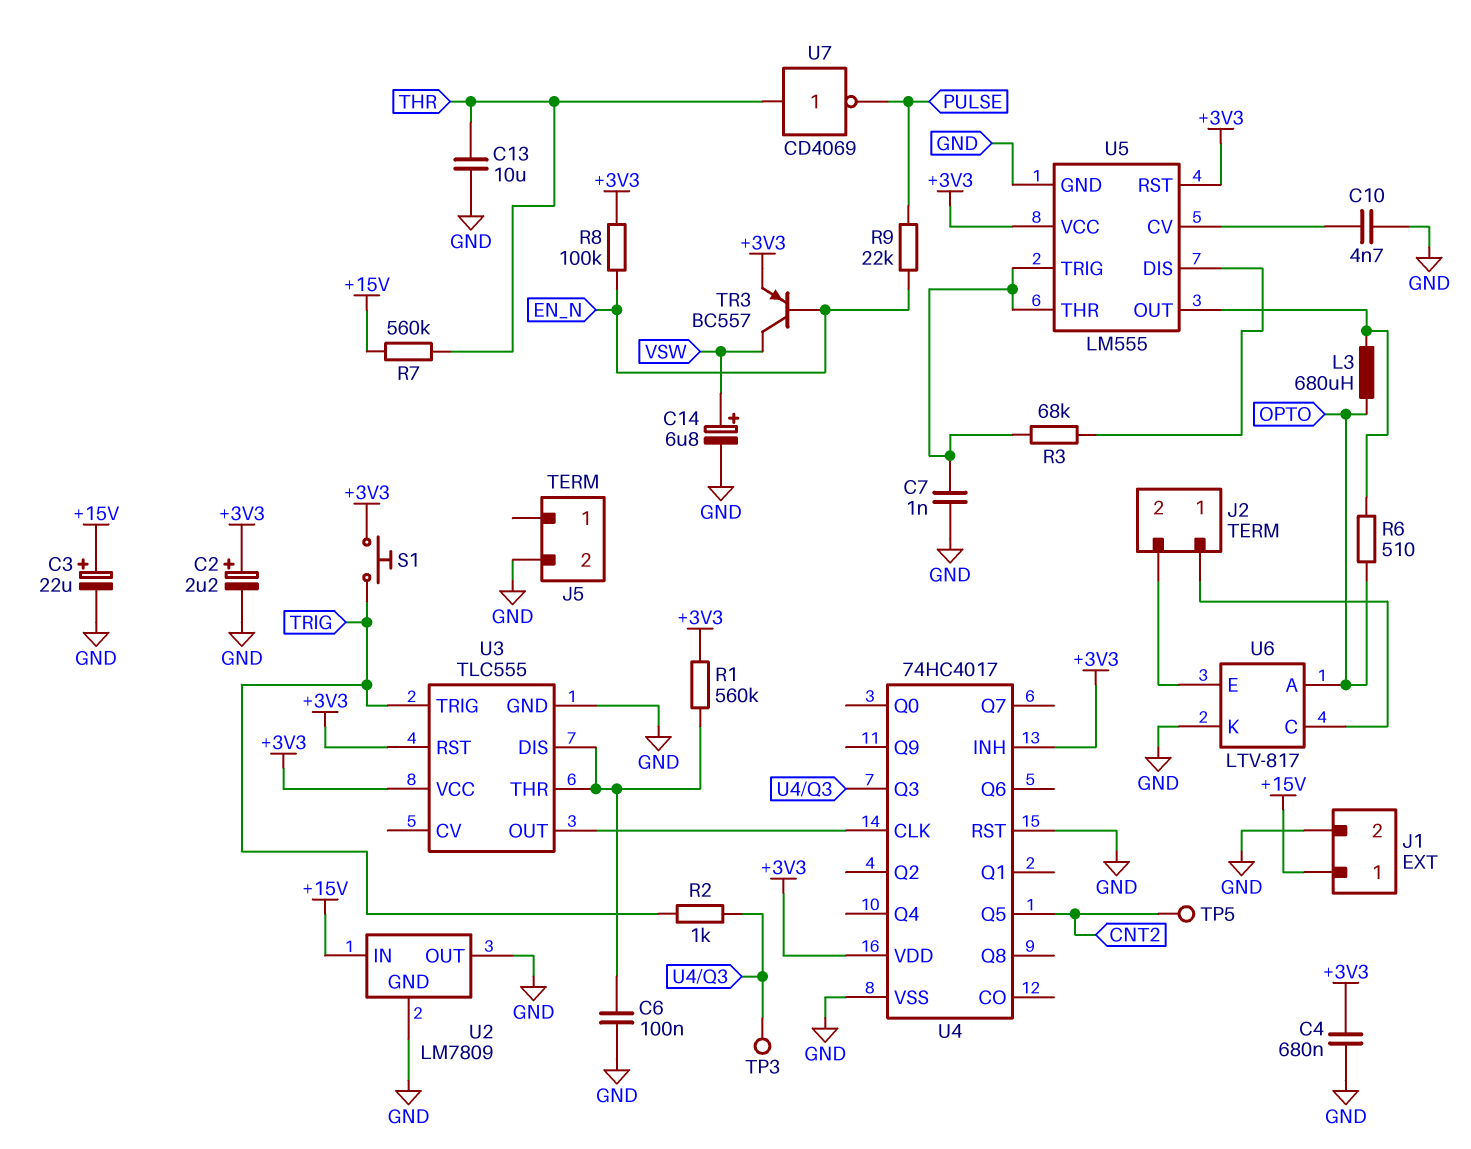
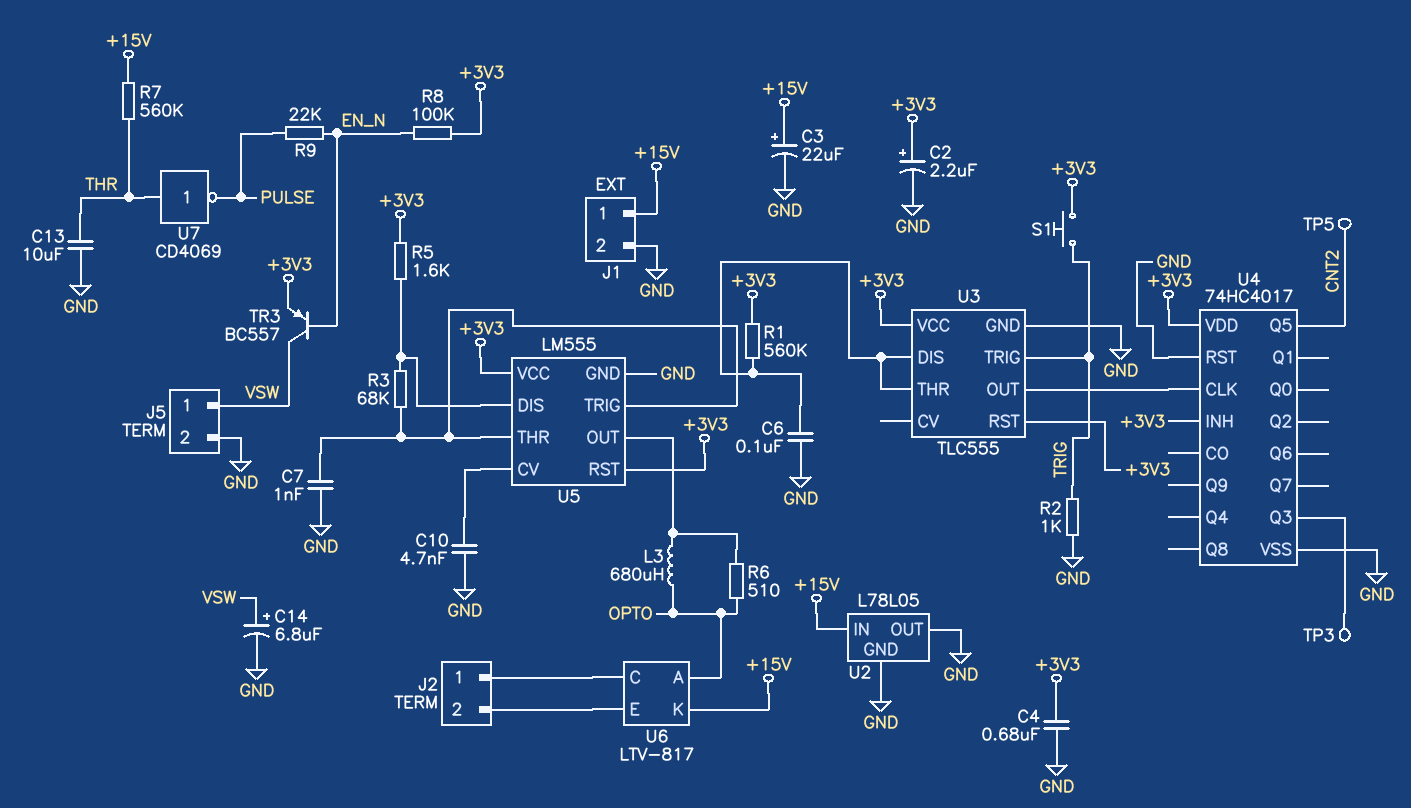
J5 pin 1: none -> VSW
R2: 1k (TRIG, U4/Q3) -> 1k (GND, TRIG)
R5: none -> 1.6k (+3V3, U5/DIS)
U2: LM7809 -> L78L05
U6 pin K: GND -> +15V

